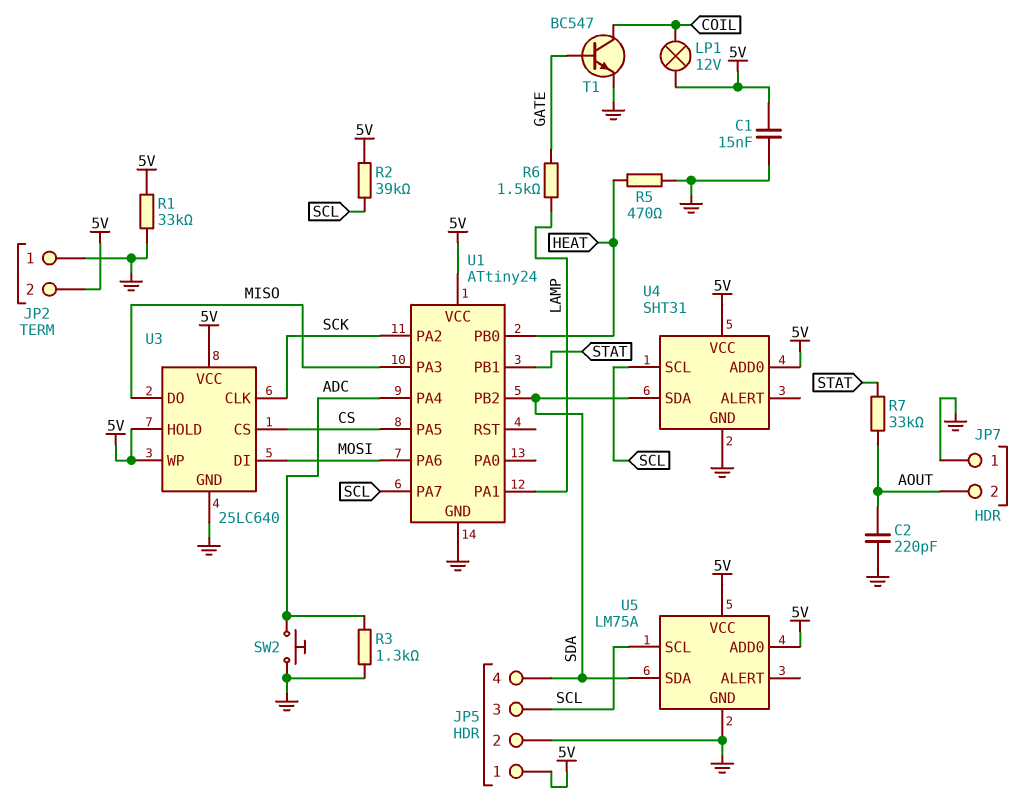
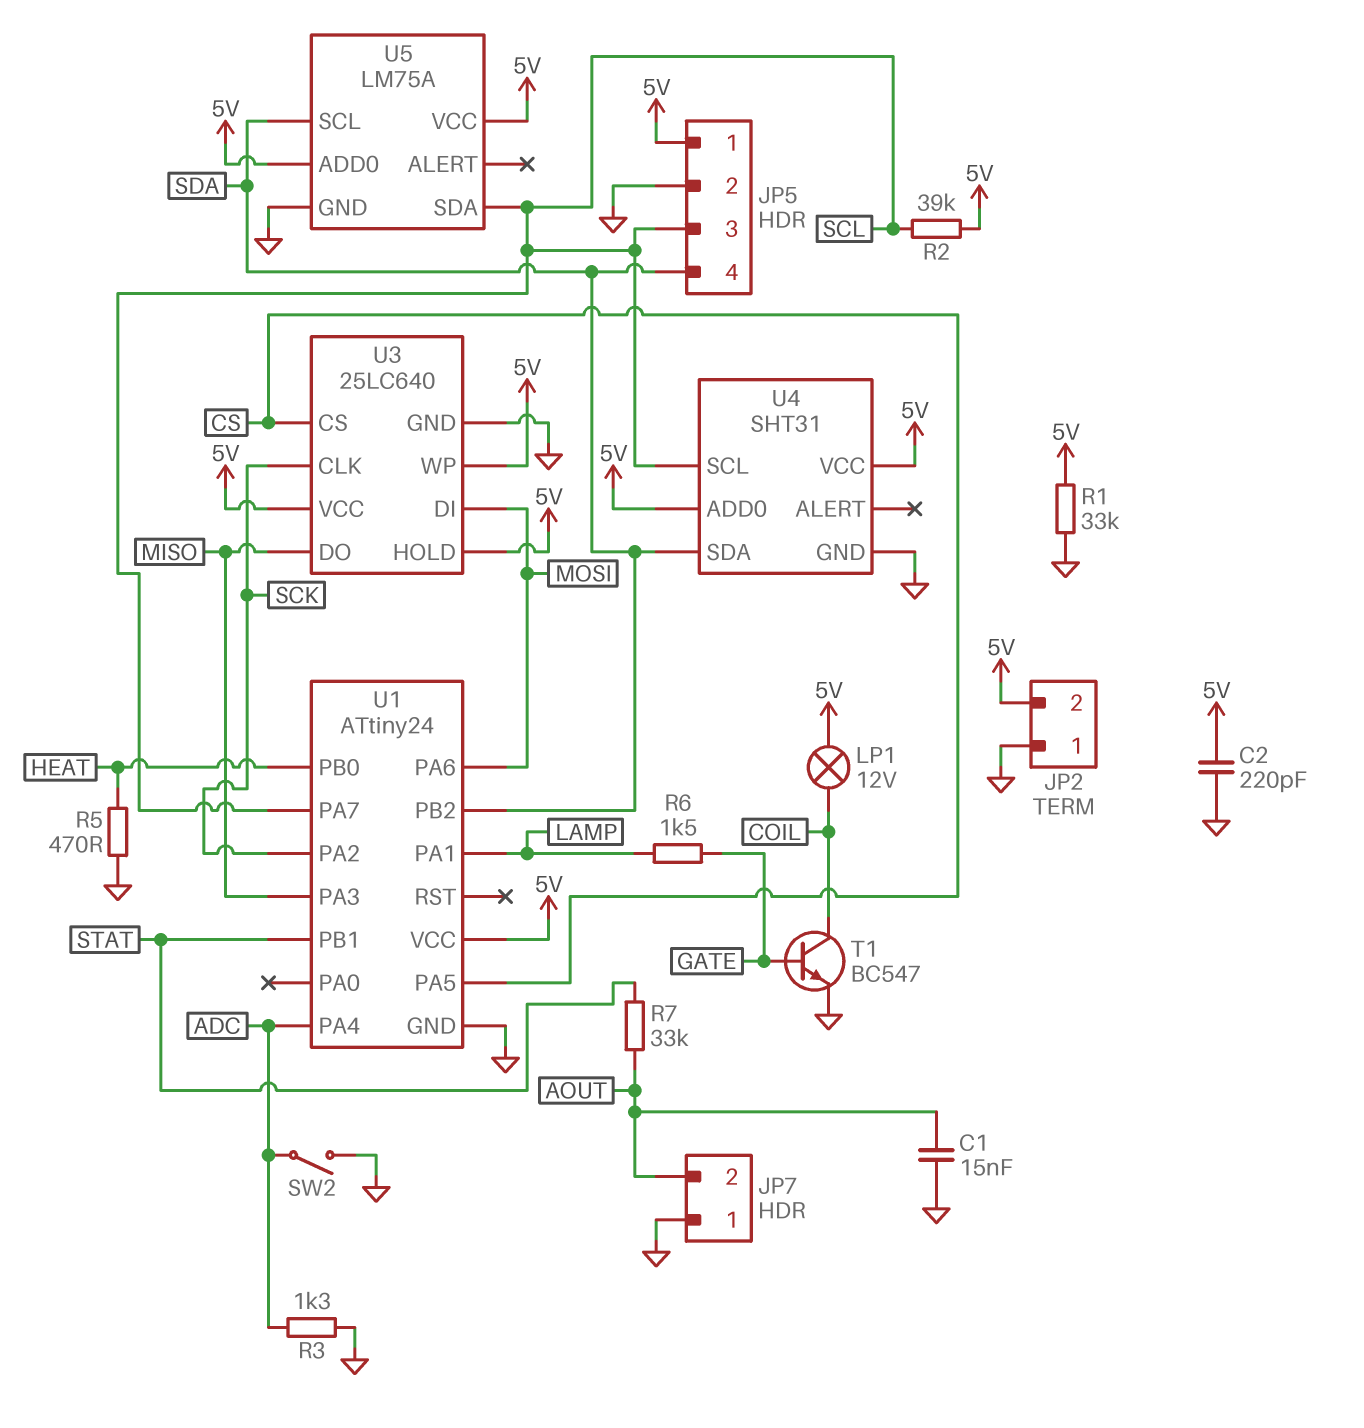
C1: 15nF (5V, GND) -> 15nF (AOUT, GND)
C2: 220pF (AOUT, GND) -> 220pF (5V, GND)
SW2: button (ADC, GND) -> switch (ADC, GND)
U5 pin SCL: SCL -> SDA
U5 pin SDA: SDA -> SCL

